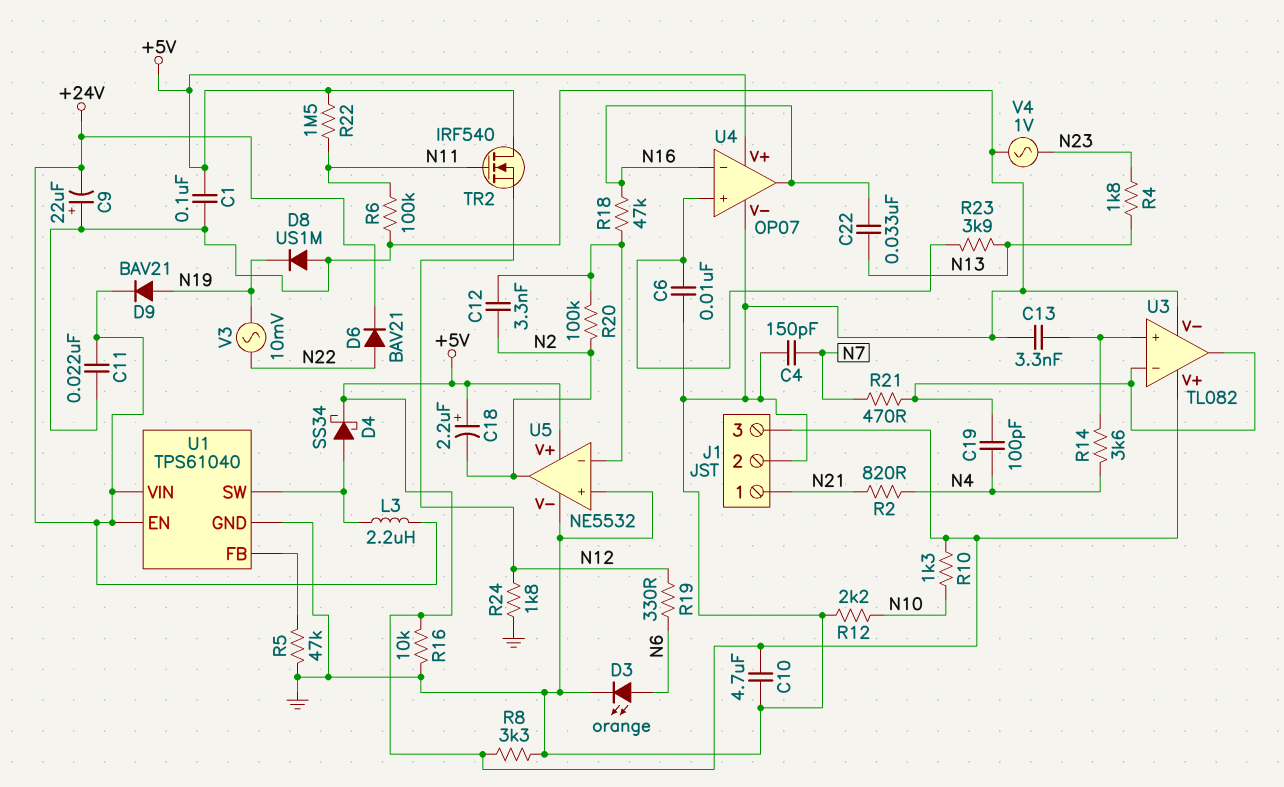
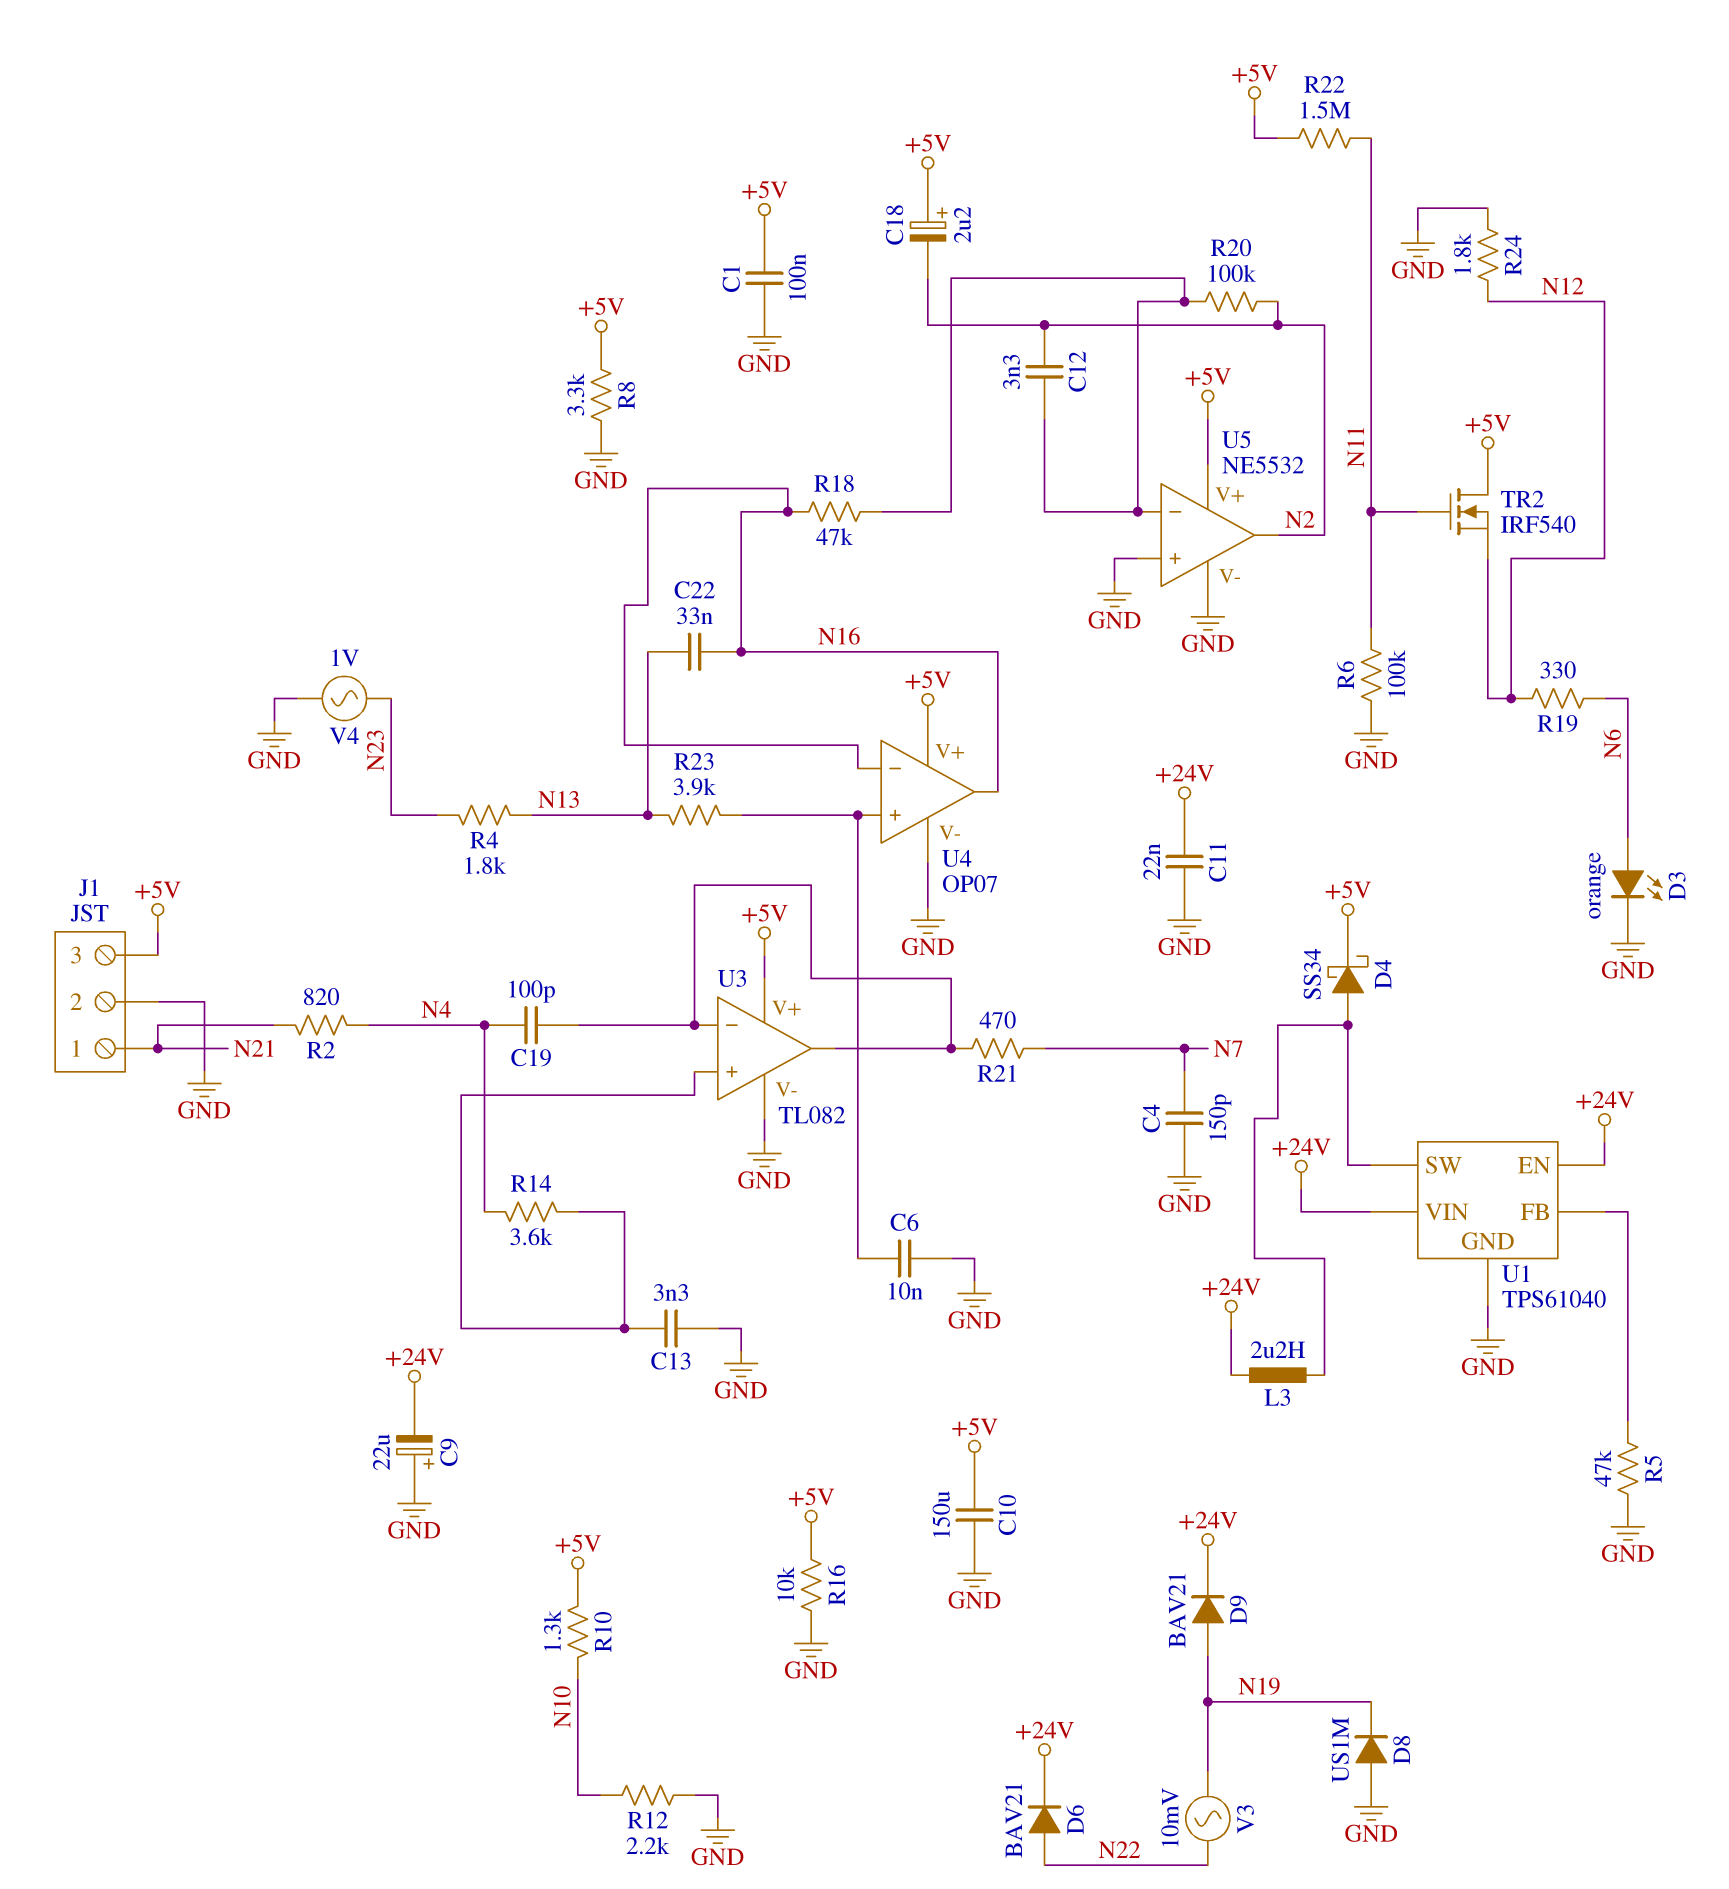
C10: 4.7uF (+5V, GND) -> 150uF (+5V, GND)

